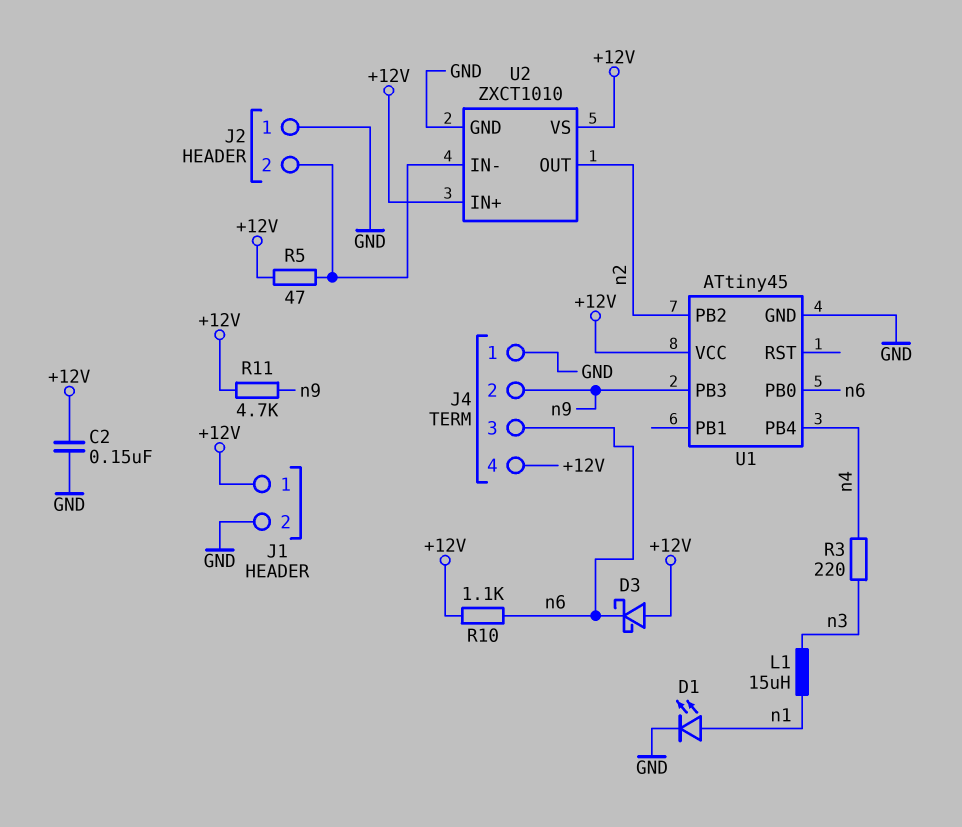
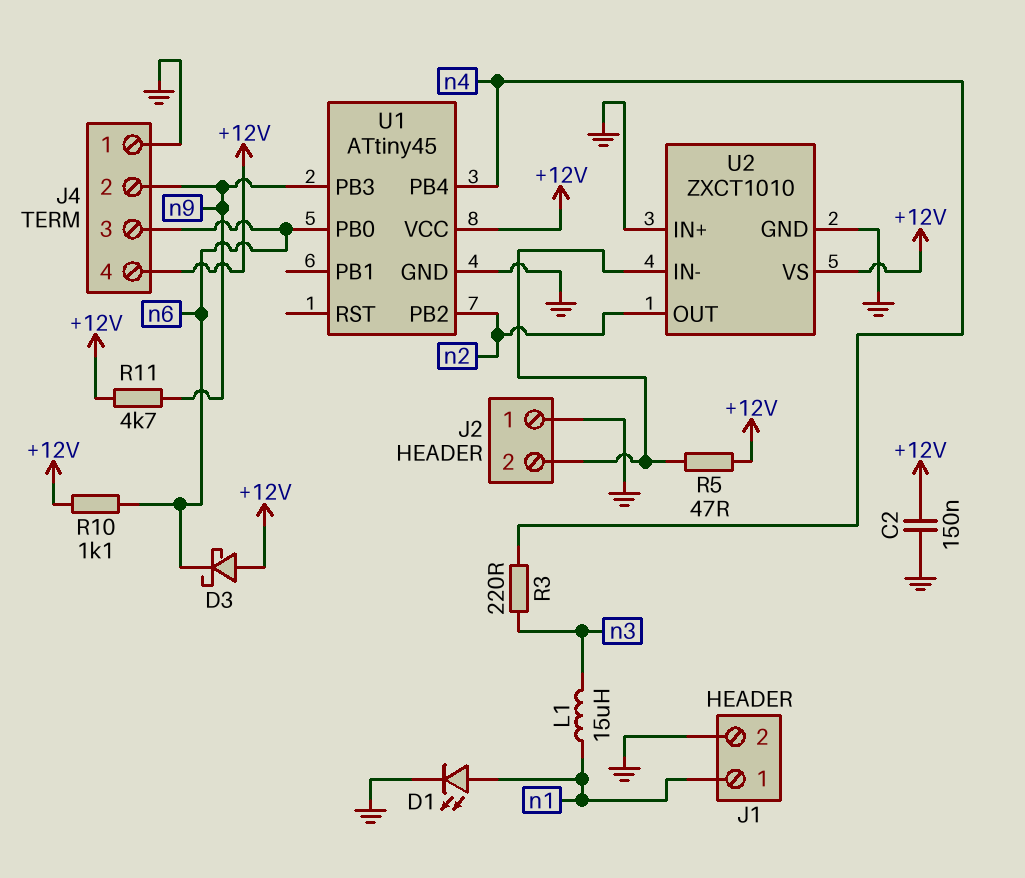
J1 pin 1: +12V -> n1
U2 pin IN+: +12V -> GND

